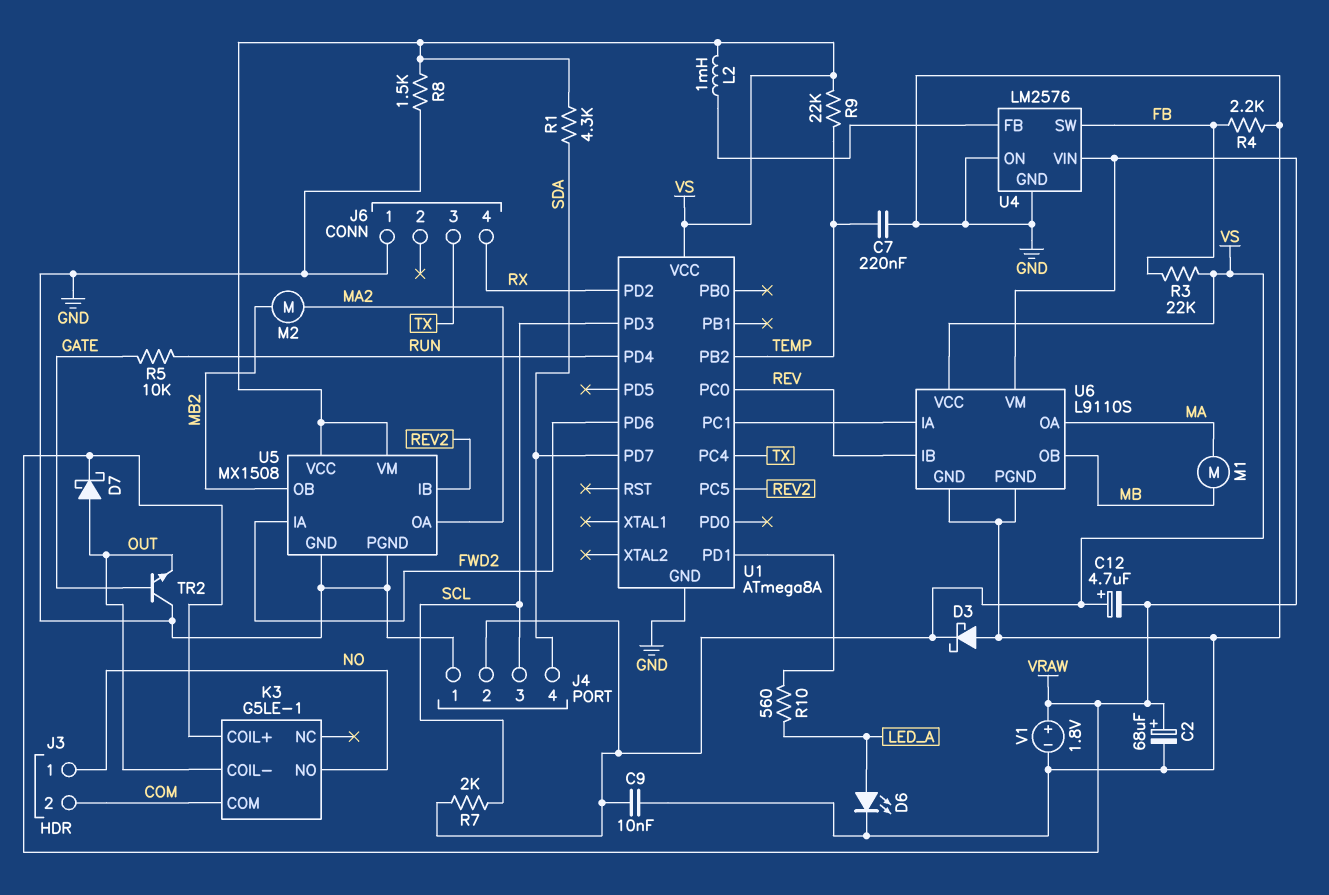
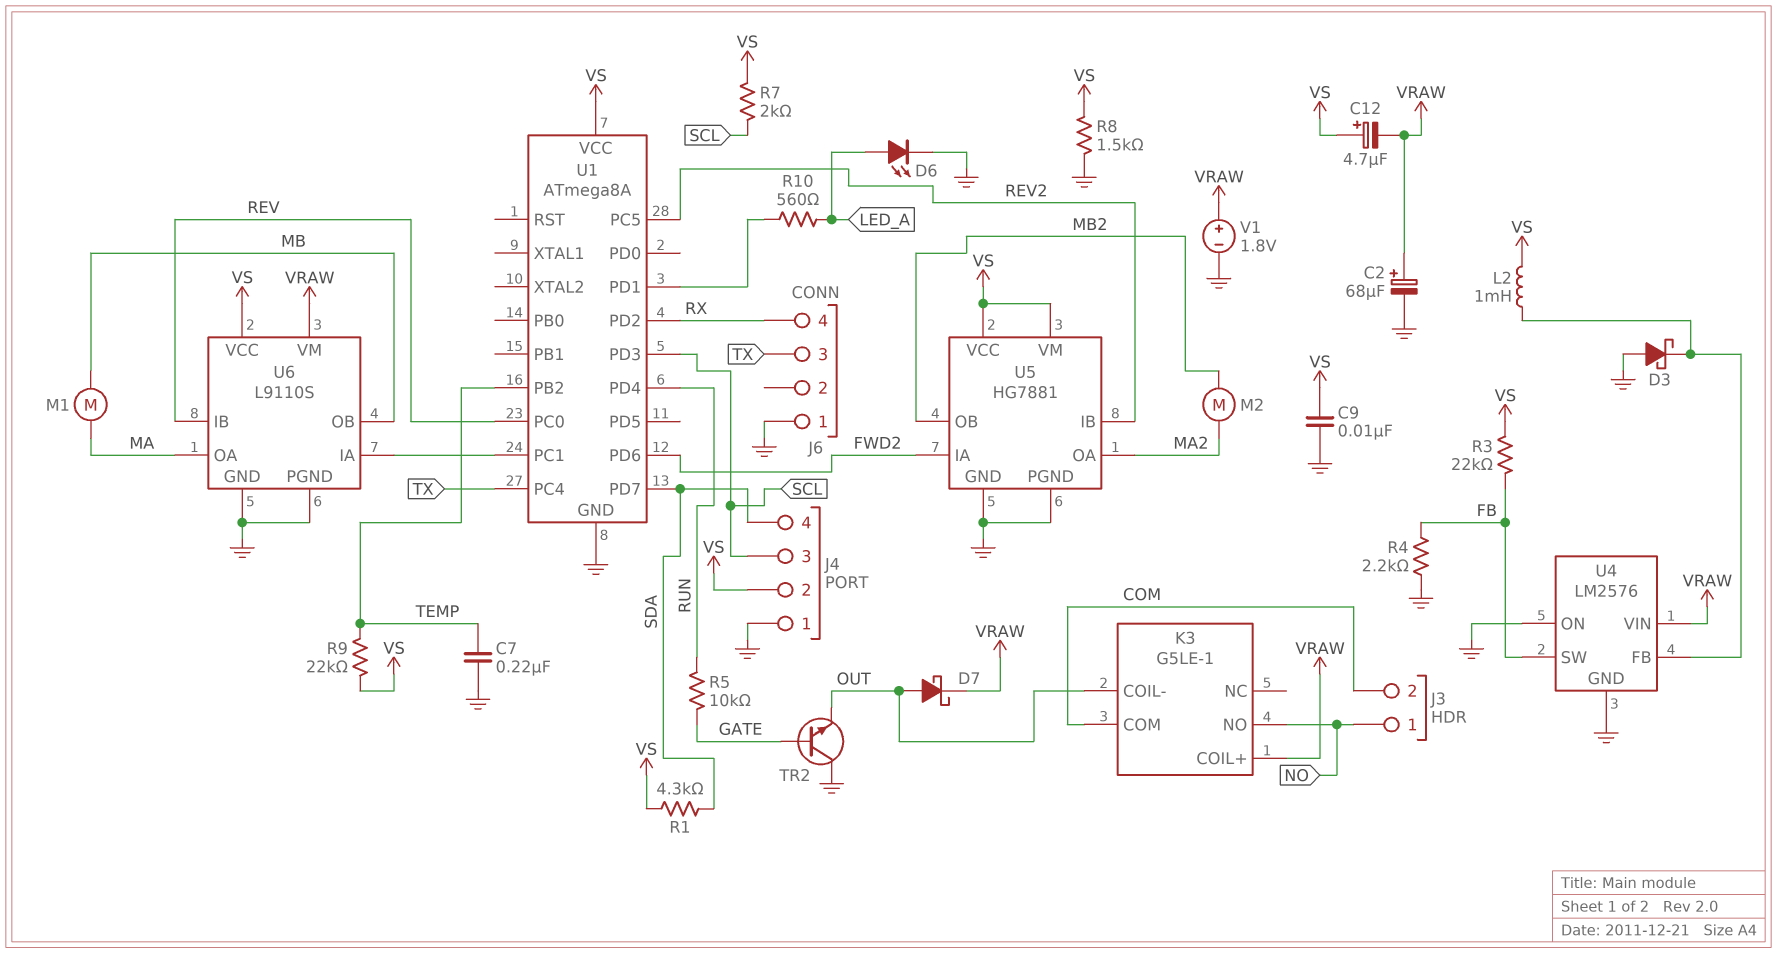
D3: schottky (A GND, K VS) -> schottky (A GND, K U4/FB)
U5: MX1508 -> HG7881

